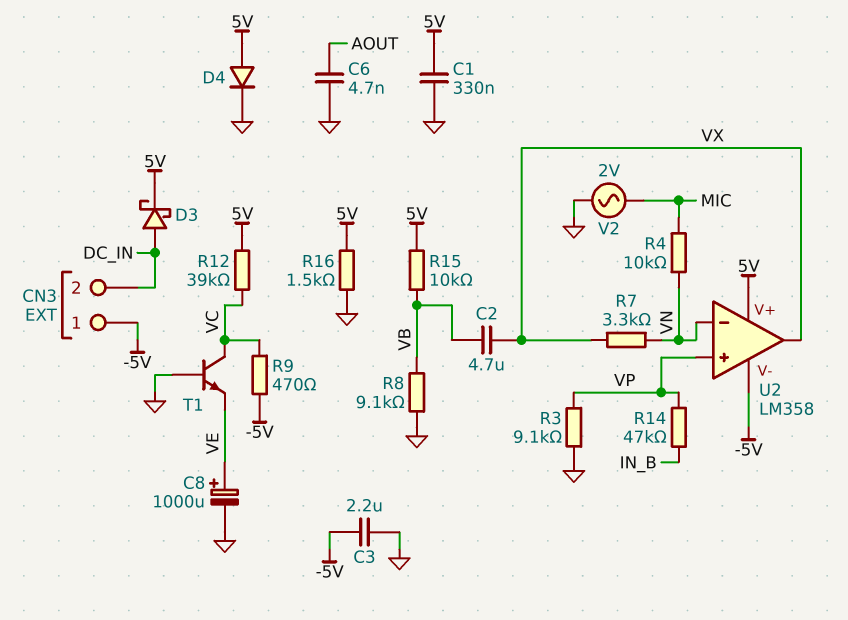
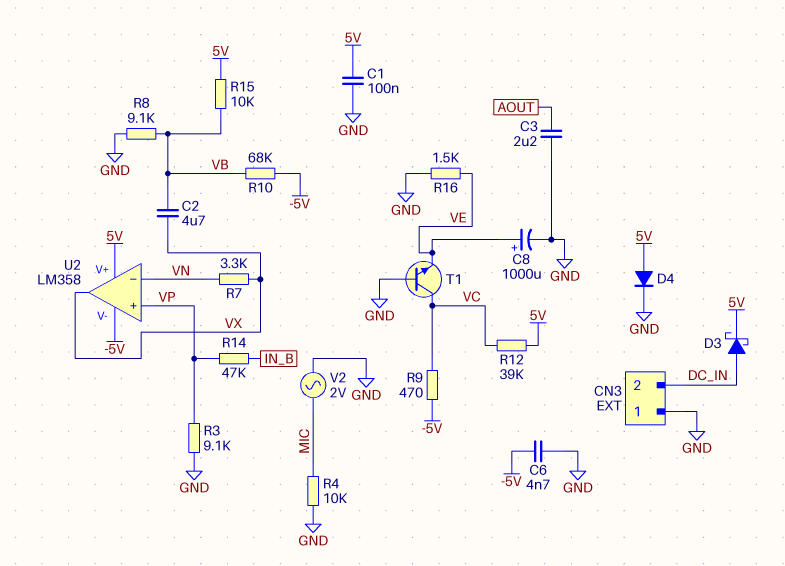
C1: 330nF (5V, GND) -> 100nF (5V, GND)
C3: 2.2uF (-5V, GND) -> 2.2uF (AOUT, GND)
C6: 4.7nF (AOUT, GND) -> 4.7nF (-5V, GND)
CN3 pin 1: -5V -> GND
R4: 10k (MIC, VN) -> 10k (GND, MIC)
R10: none -> 68k (-5V, VB)
R16: 1.5k (5V, GND) -> 1.5k (GND, VE)

